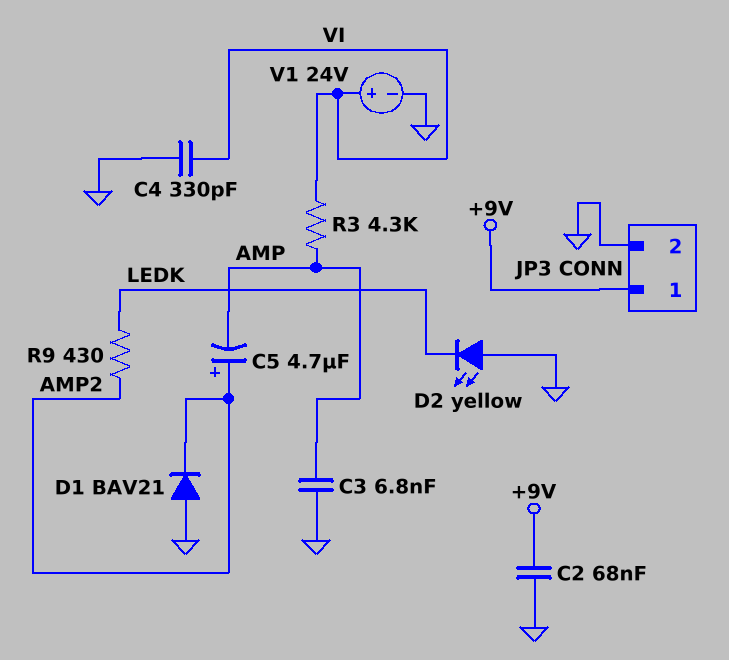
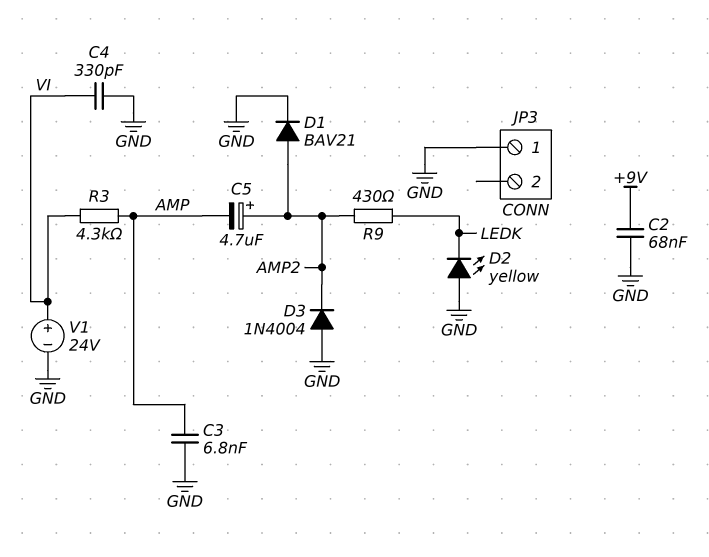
D1: diode BAV21 (A GND, K AMP2) -> diode BAV21 (A AMP2, K GND)
D3: none -> diode 1N4004 (A GND, K AMP2)
JP3 pin 1: +9V -> GND
JP3 pin 2: GND -> none

